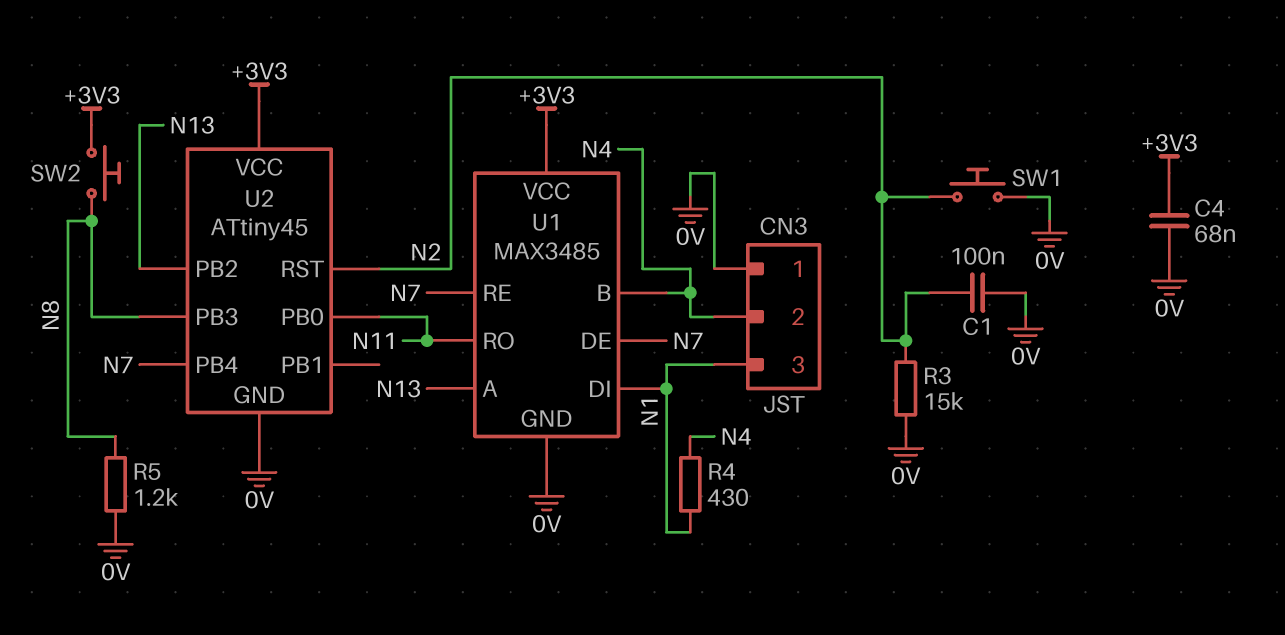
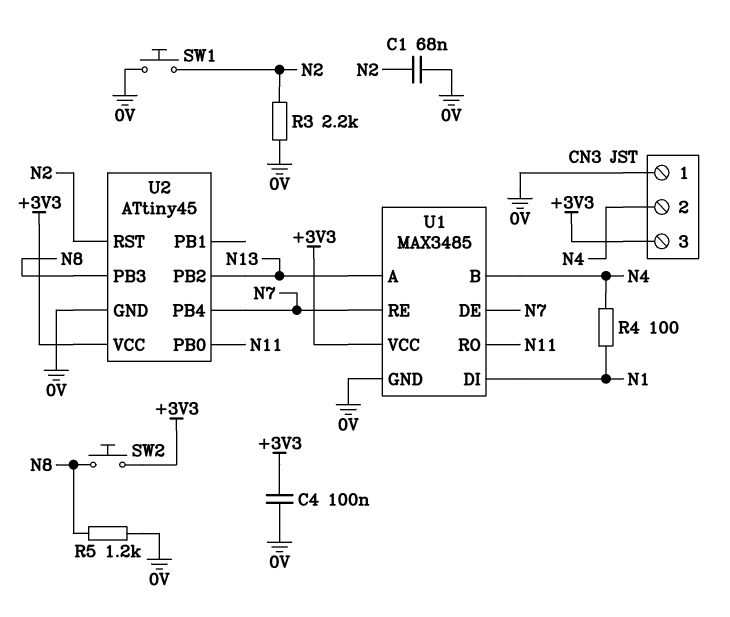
C1: 100nF (0V, N2) -> 68nF (0V, N2)
C4: 68nF (+3V3, 0V) -> 100nF (+3V3, 0V)
CN3 pin 3: N1 -> +3V3
R3: 15k (0V, N2) -> 2.2k (0V, N2)
R4: 430 (N1, N4) -> 100 (N1, N4)

